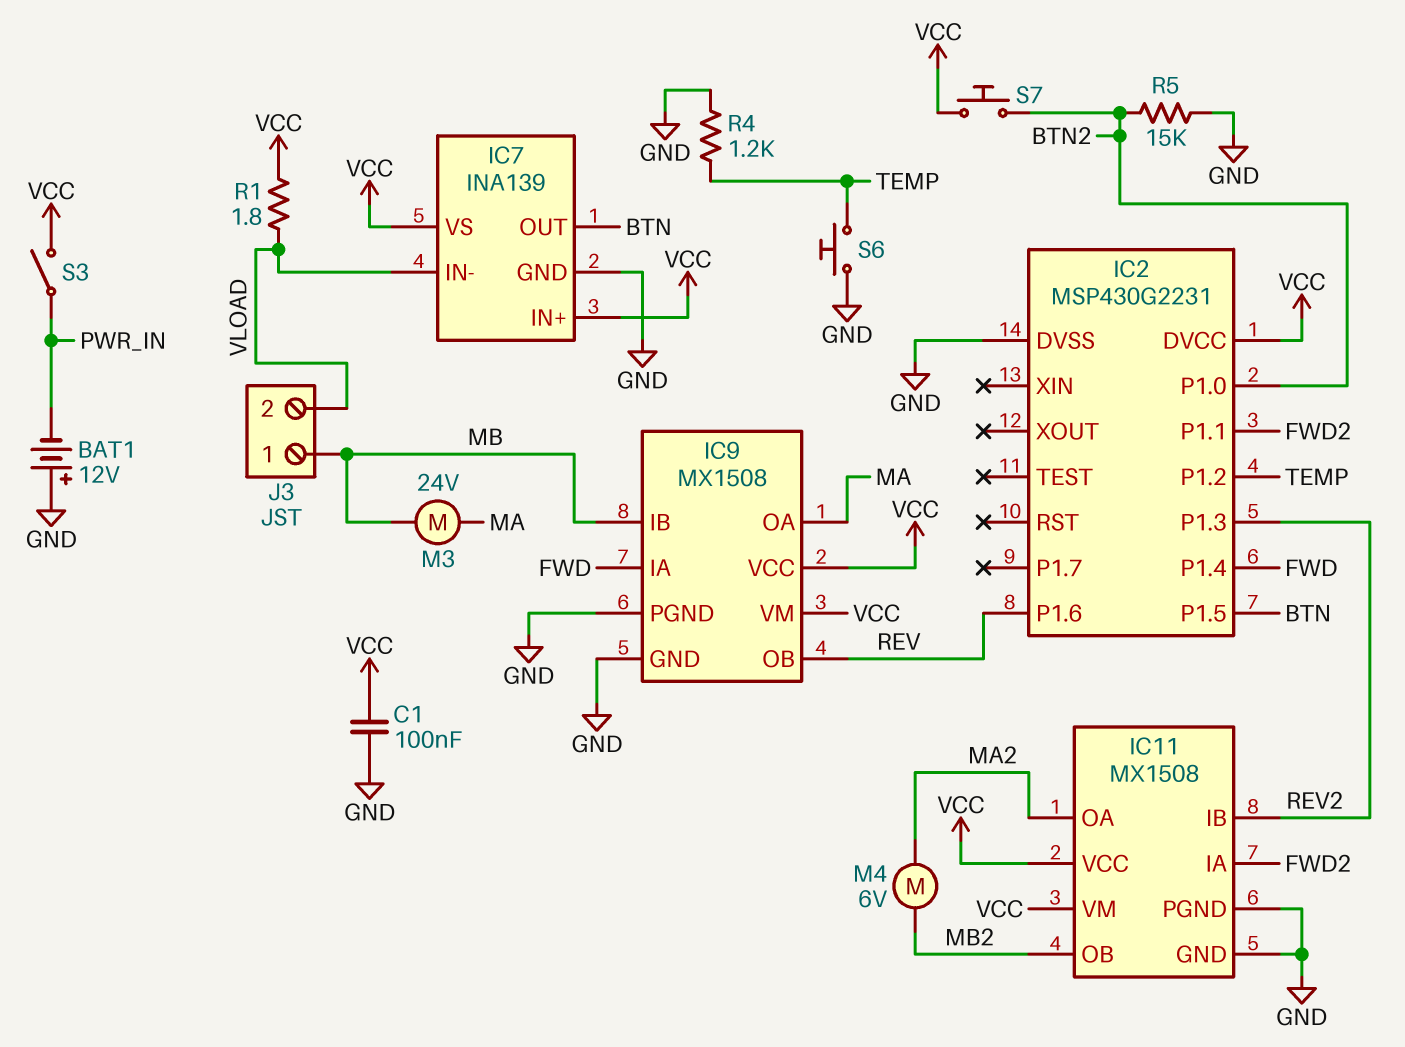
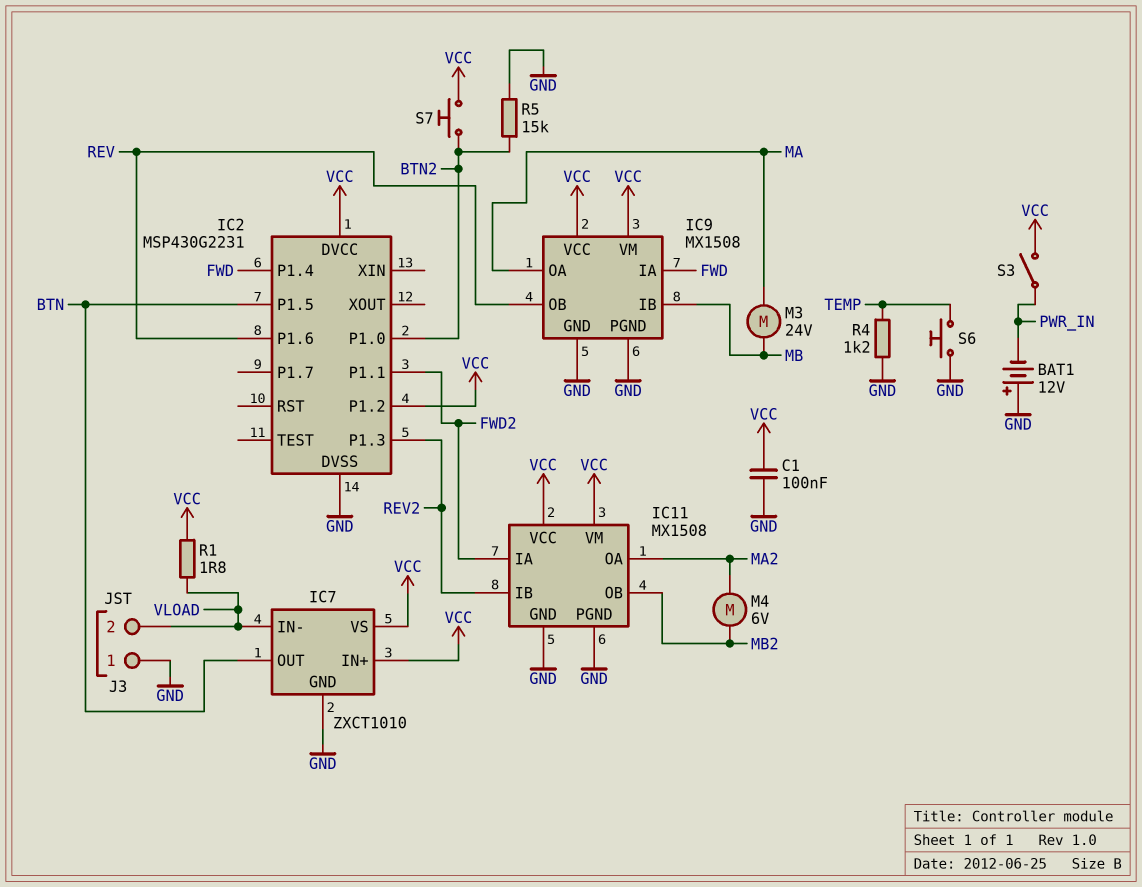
IC2 pin P1.2: TEMP -> VCC
IC7: INA139 -> ZXCT1010
J3 pin 1: MB -> GND

